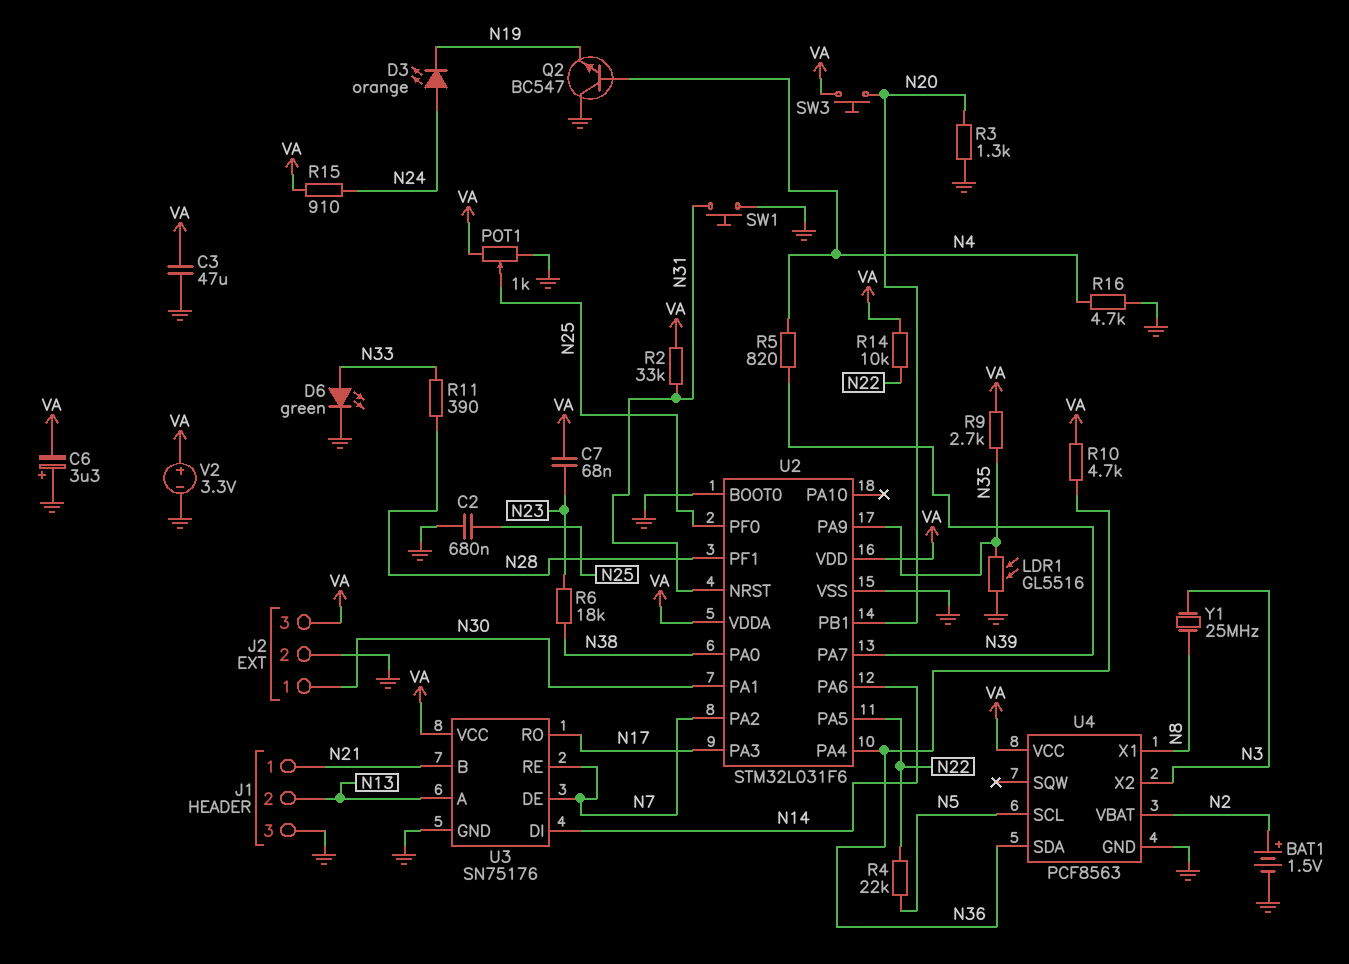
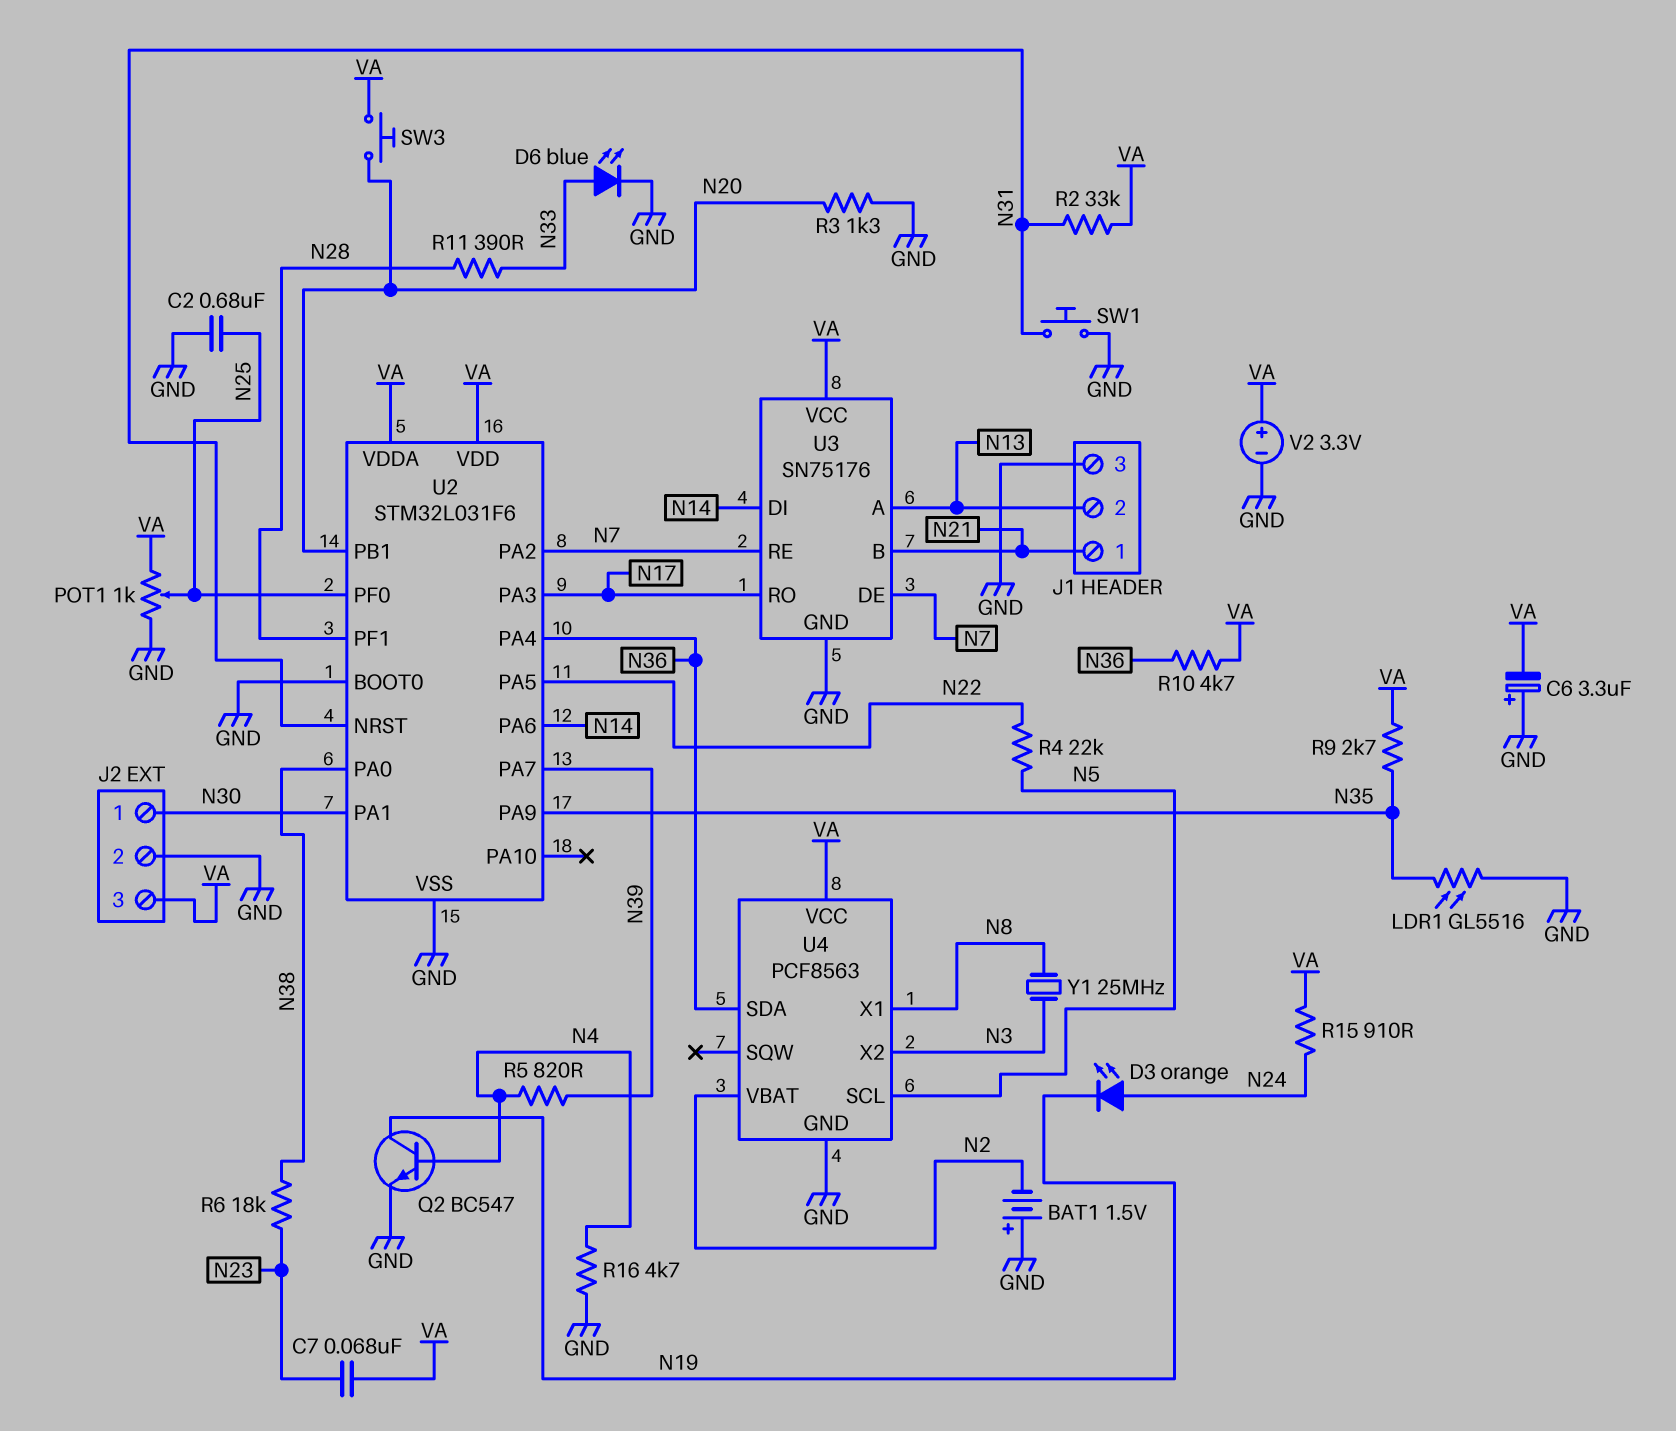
BAT1: 1.5V (plus N2, minus GND) -> 1.5V (plus GND, minus N2)
C3: 47uF (GND, VA) -> none
D6: LED green (A N33, K GND) -> LED blue (A N33, K GND)
Q2: NPN BC547 (B N4, C GND, E N19) -> NPN BC547 (B N4, C N19, E GND)
R14: 10k (N22, VA) -> none

